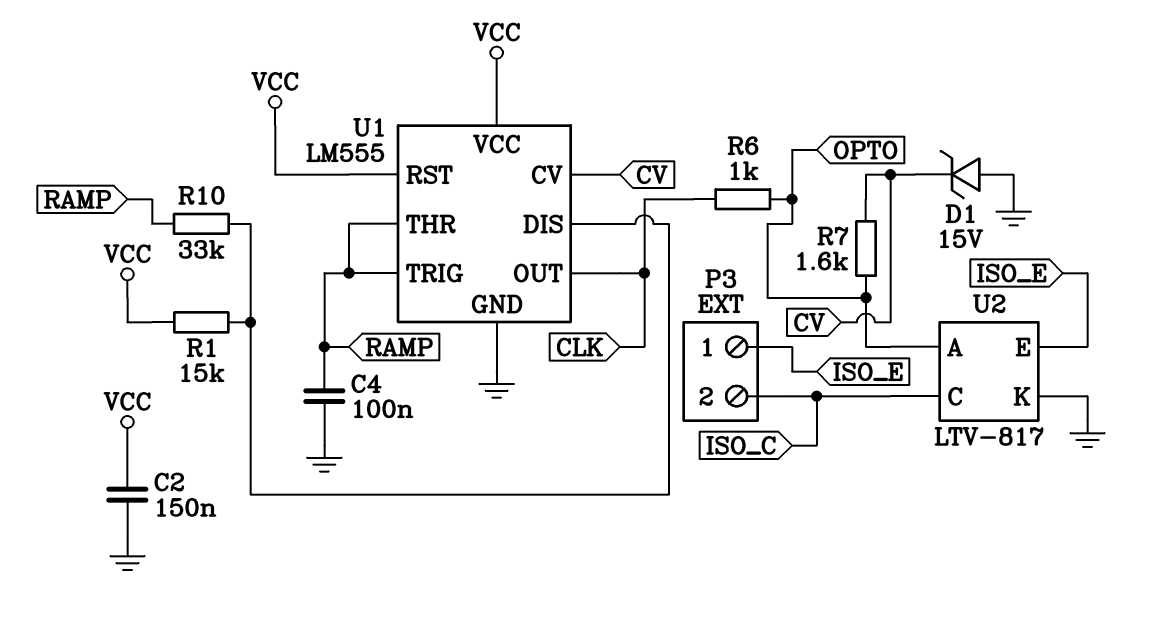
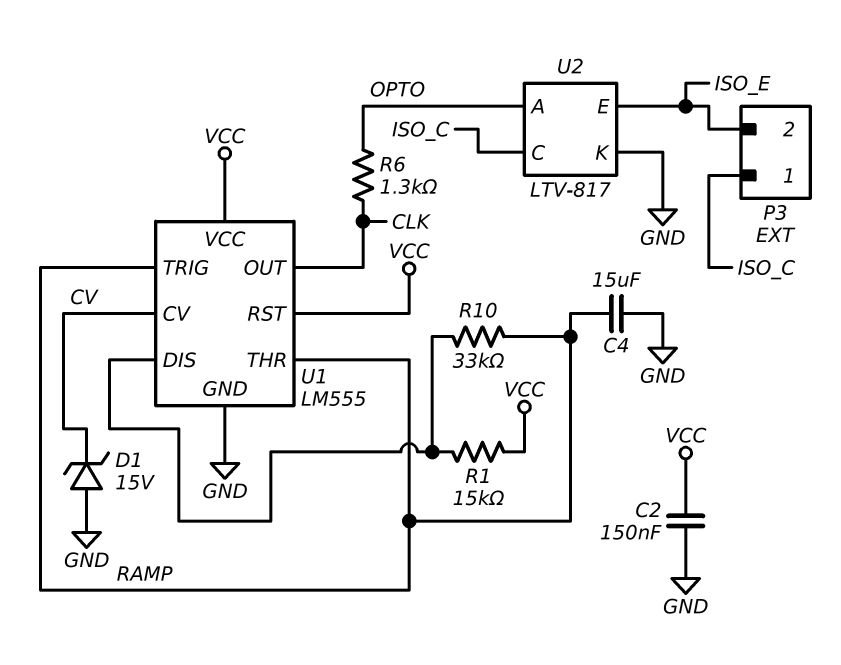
C4: 100nF (GND, RAMP) -> 15uF (GND, RAMP)
P3 pin 1: ISO_E -> ISO_C
P3 pin 2: ISO_C -> ISO_E
R6: 1k (CLK, OPTO) -> 1.3k (CLK, OPTO)
R7: 1.6k (CV, OPTO) -> none

